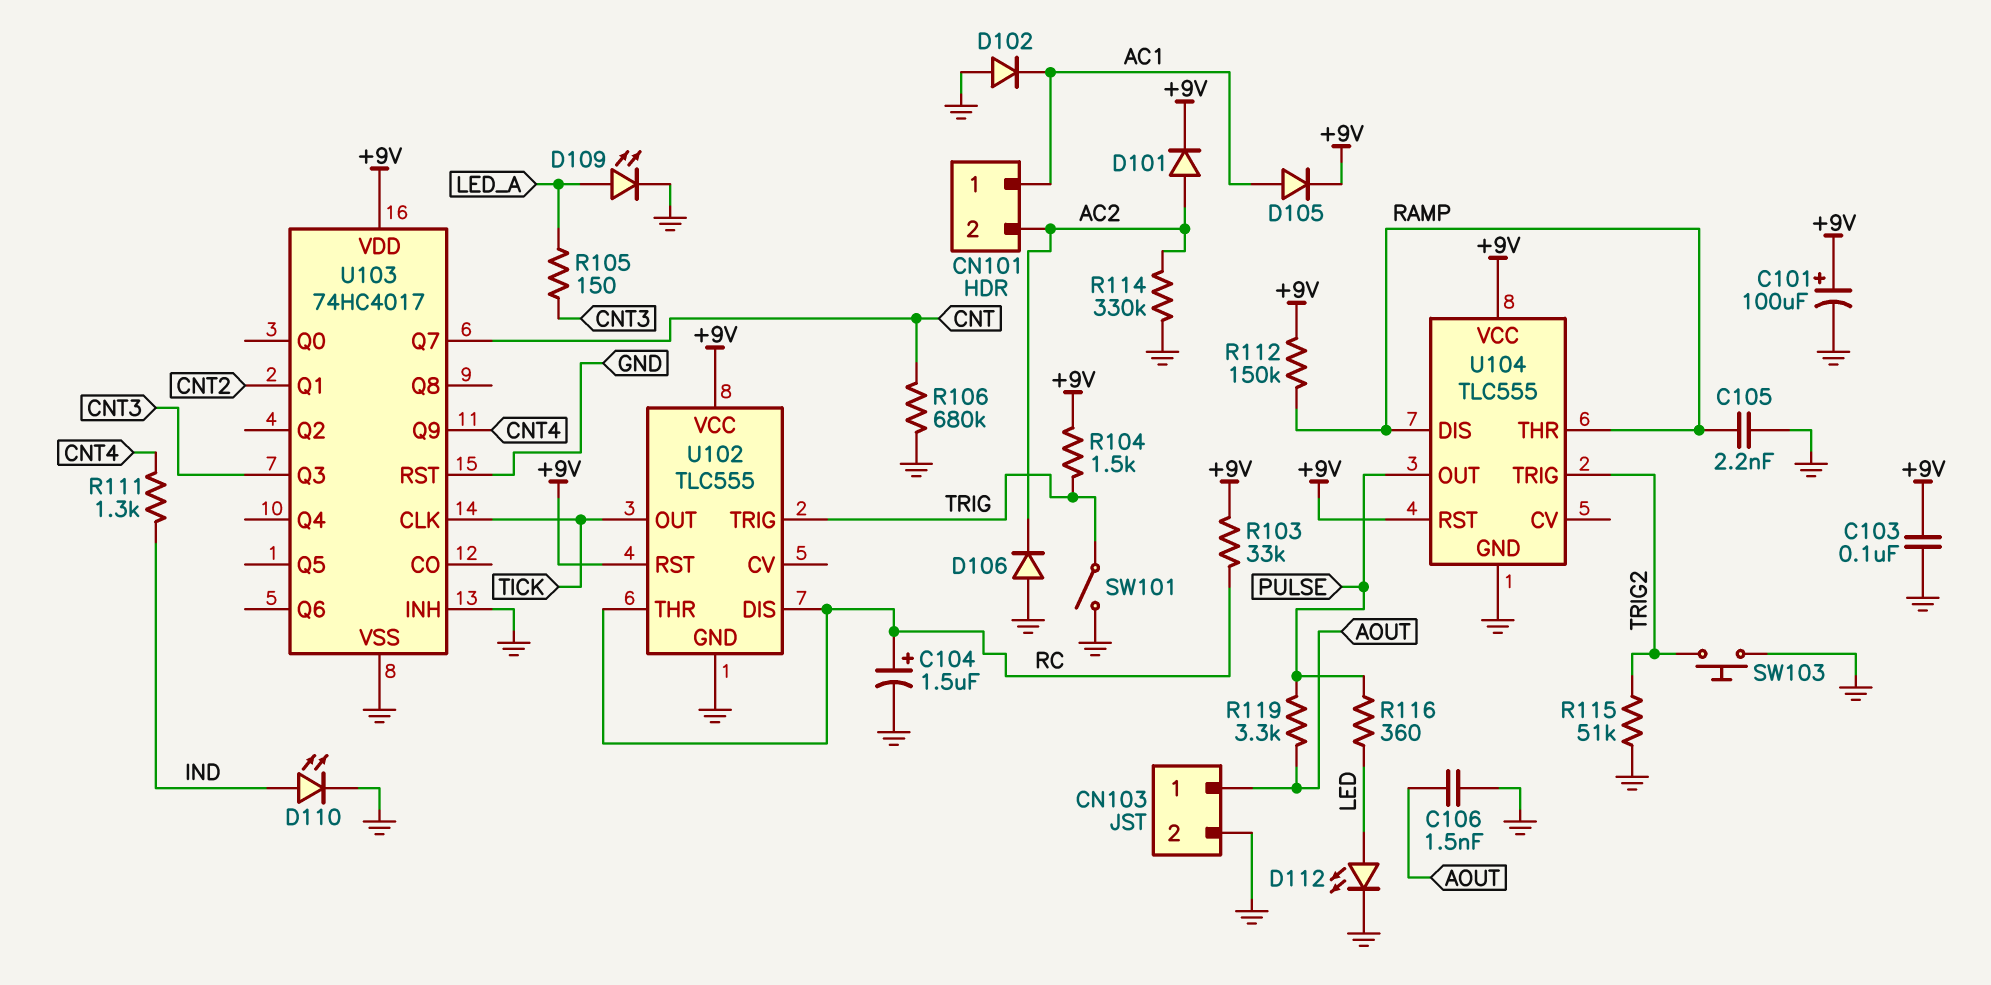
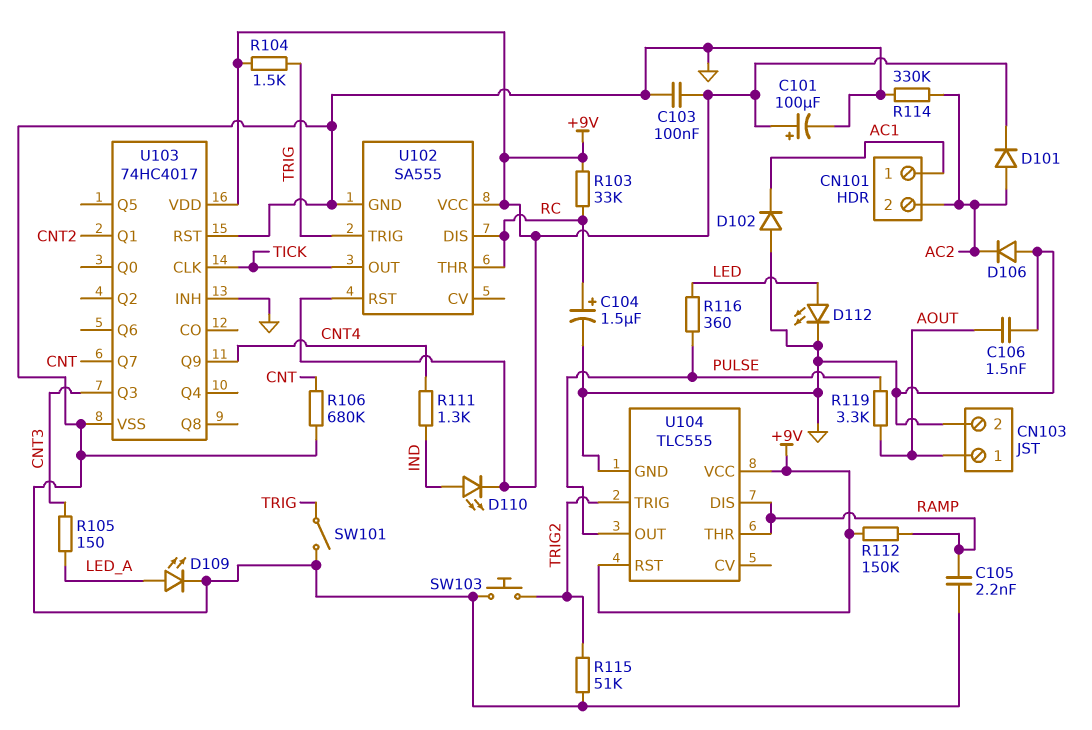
D105: diode (A AC1, K +9V) -> none
D110: LED (A IND, K GND) -> LED (A IND, K +9V)
U102: TLC555 -> SA555

